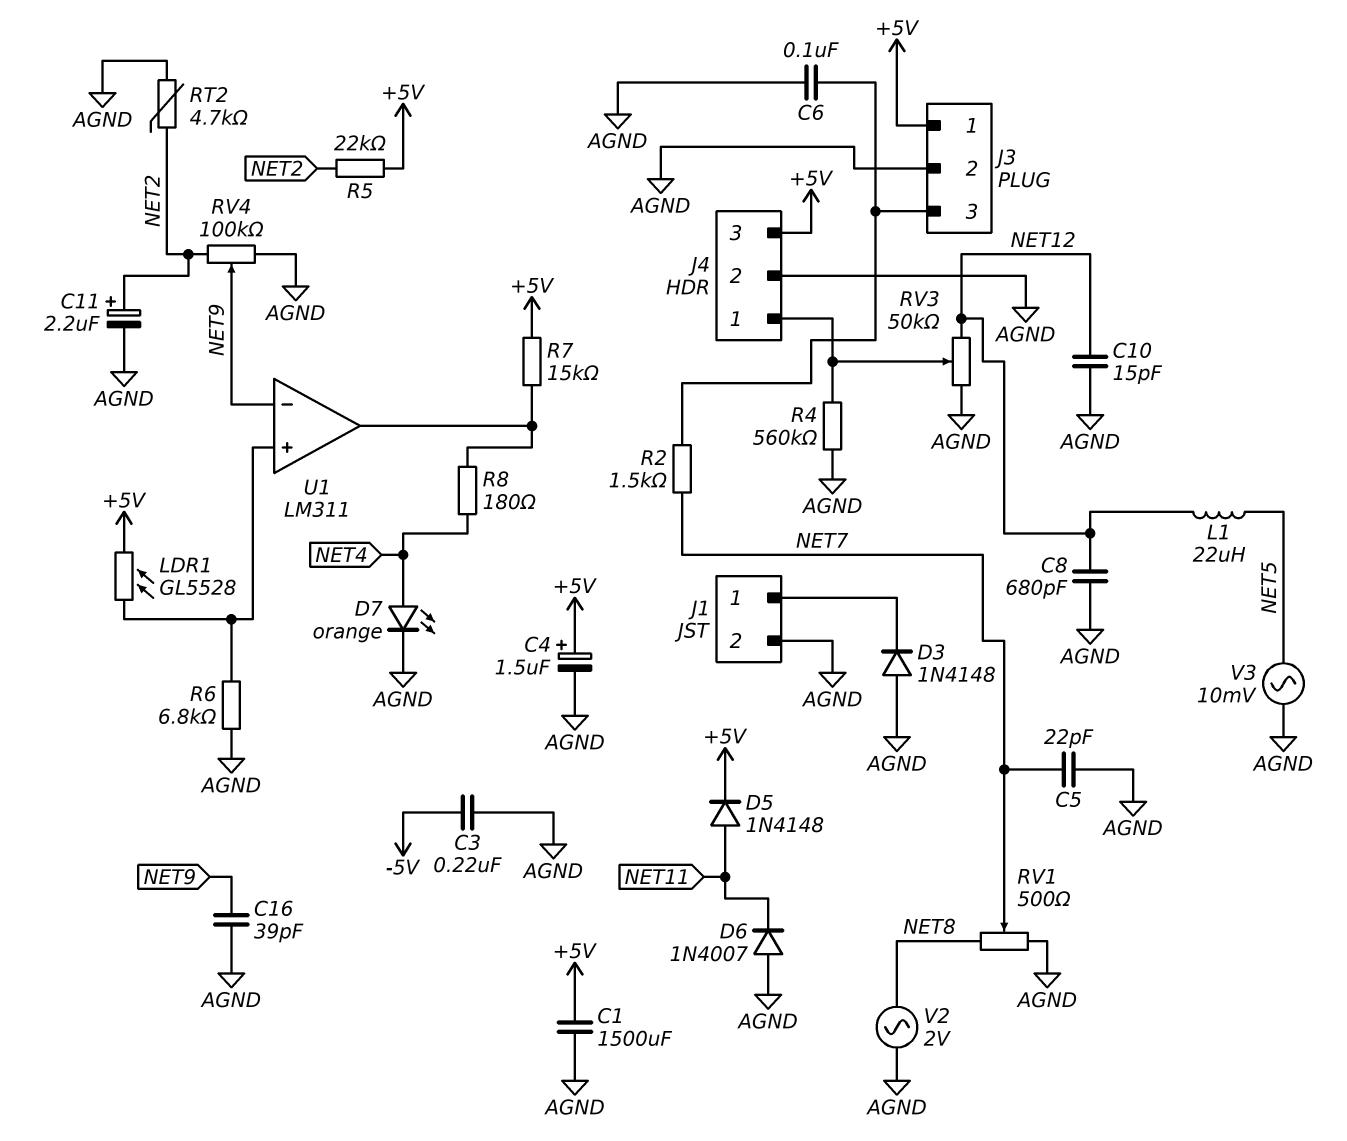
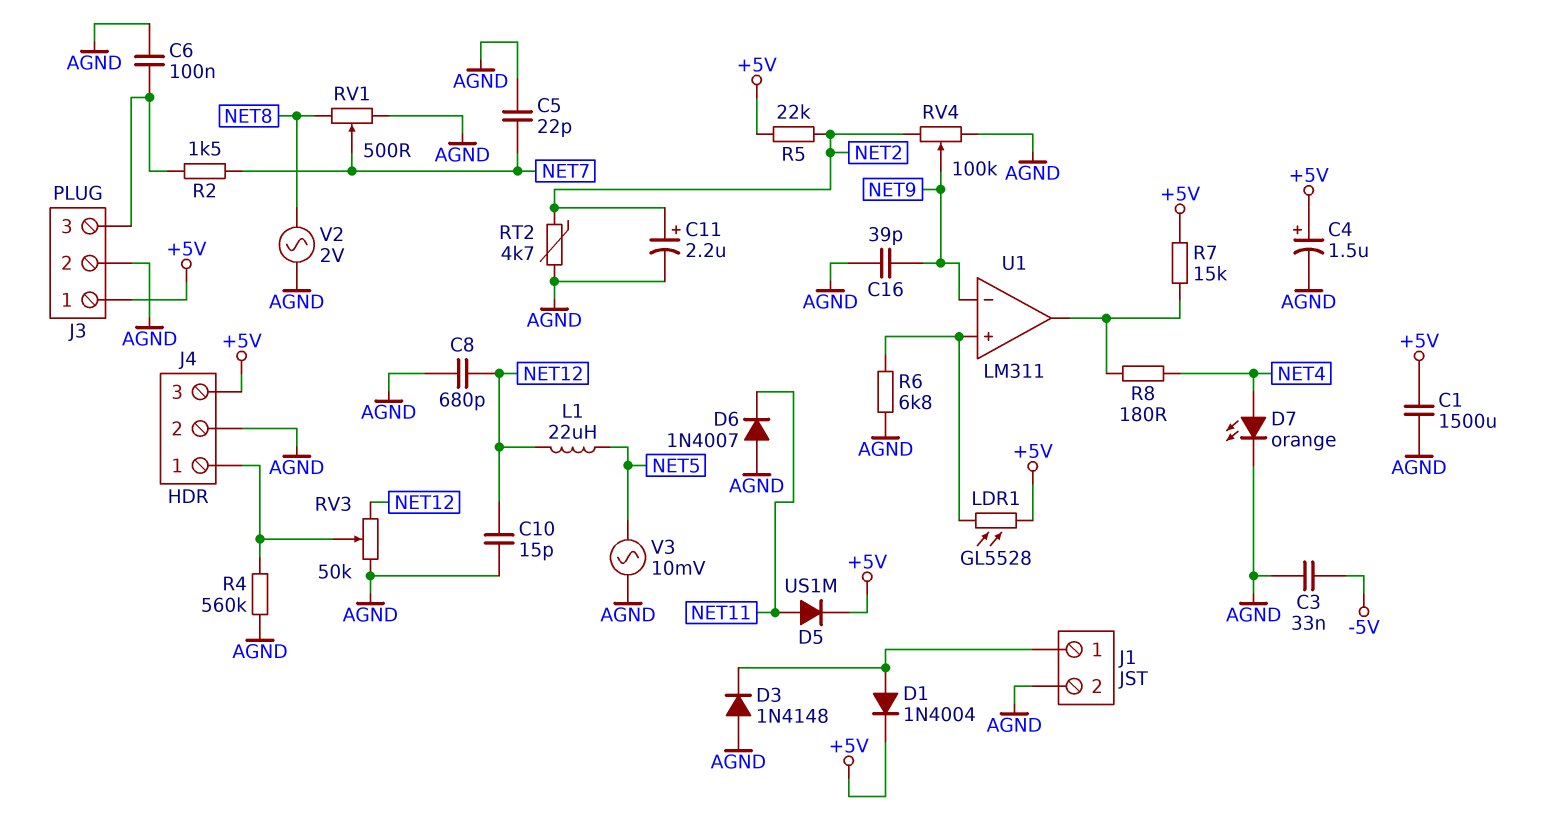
C3: 220nF (-5V, AGND) -> 33nF (-5V, AGND)
D1: none -> diode 1N4004 (A J1/1, K +5V)
D5: diode 1N4148 (A NET11, K +5V) -> diode US1M (A NET11, K +5V)

